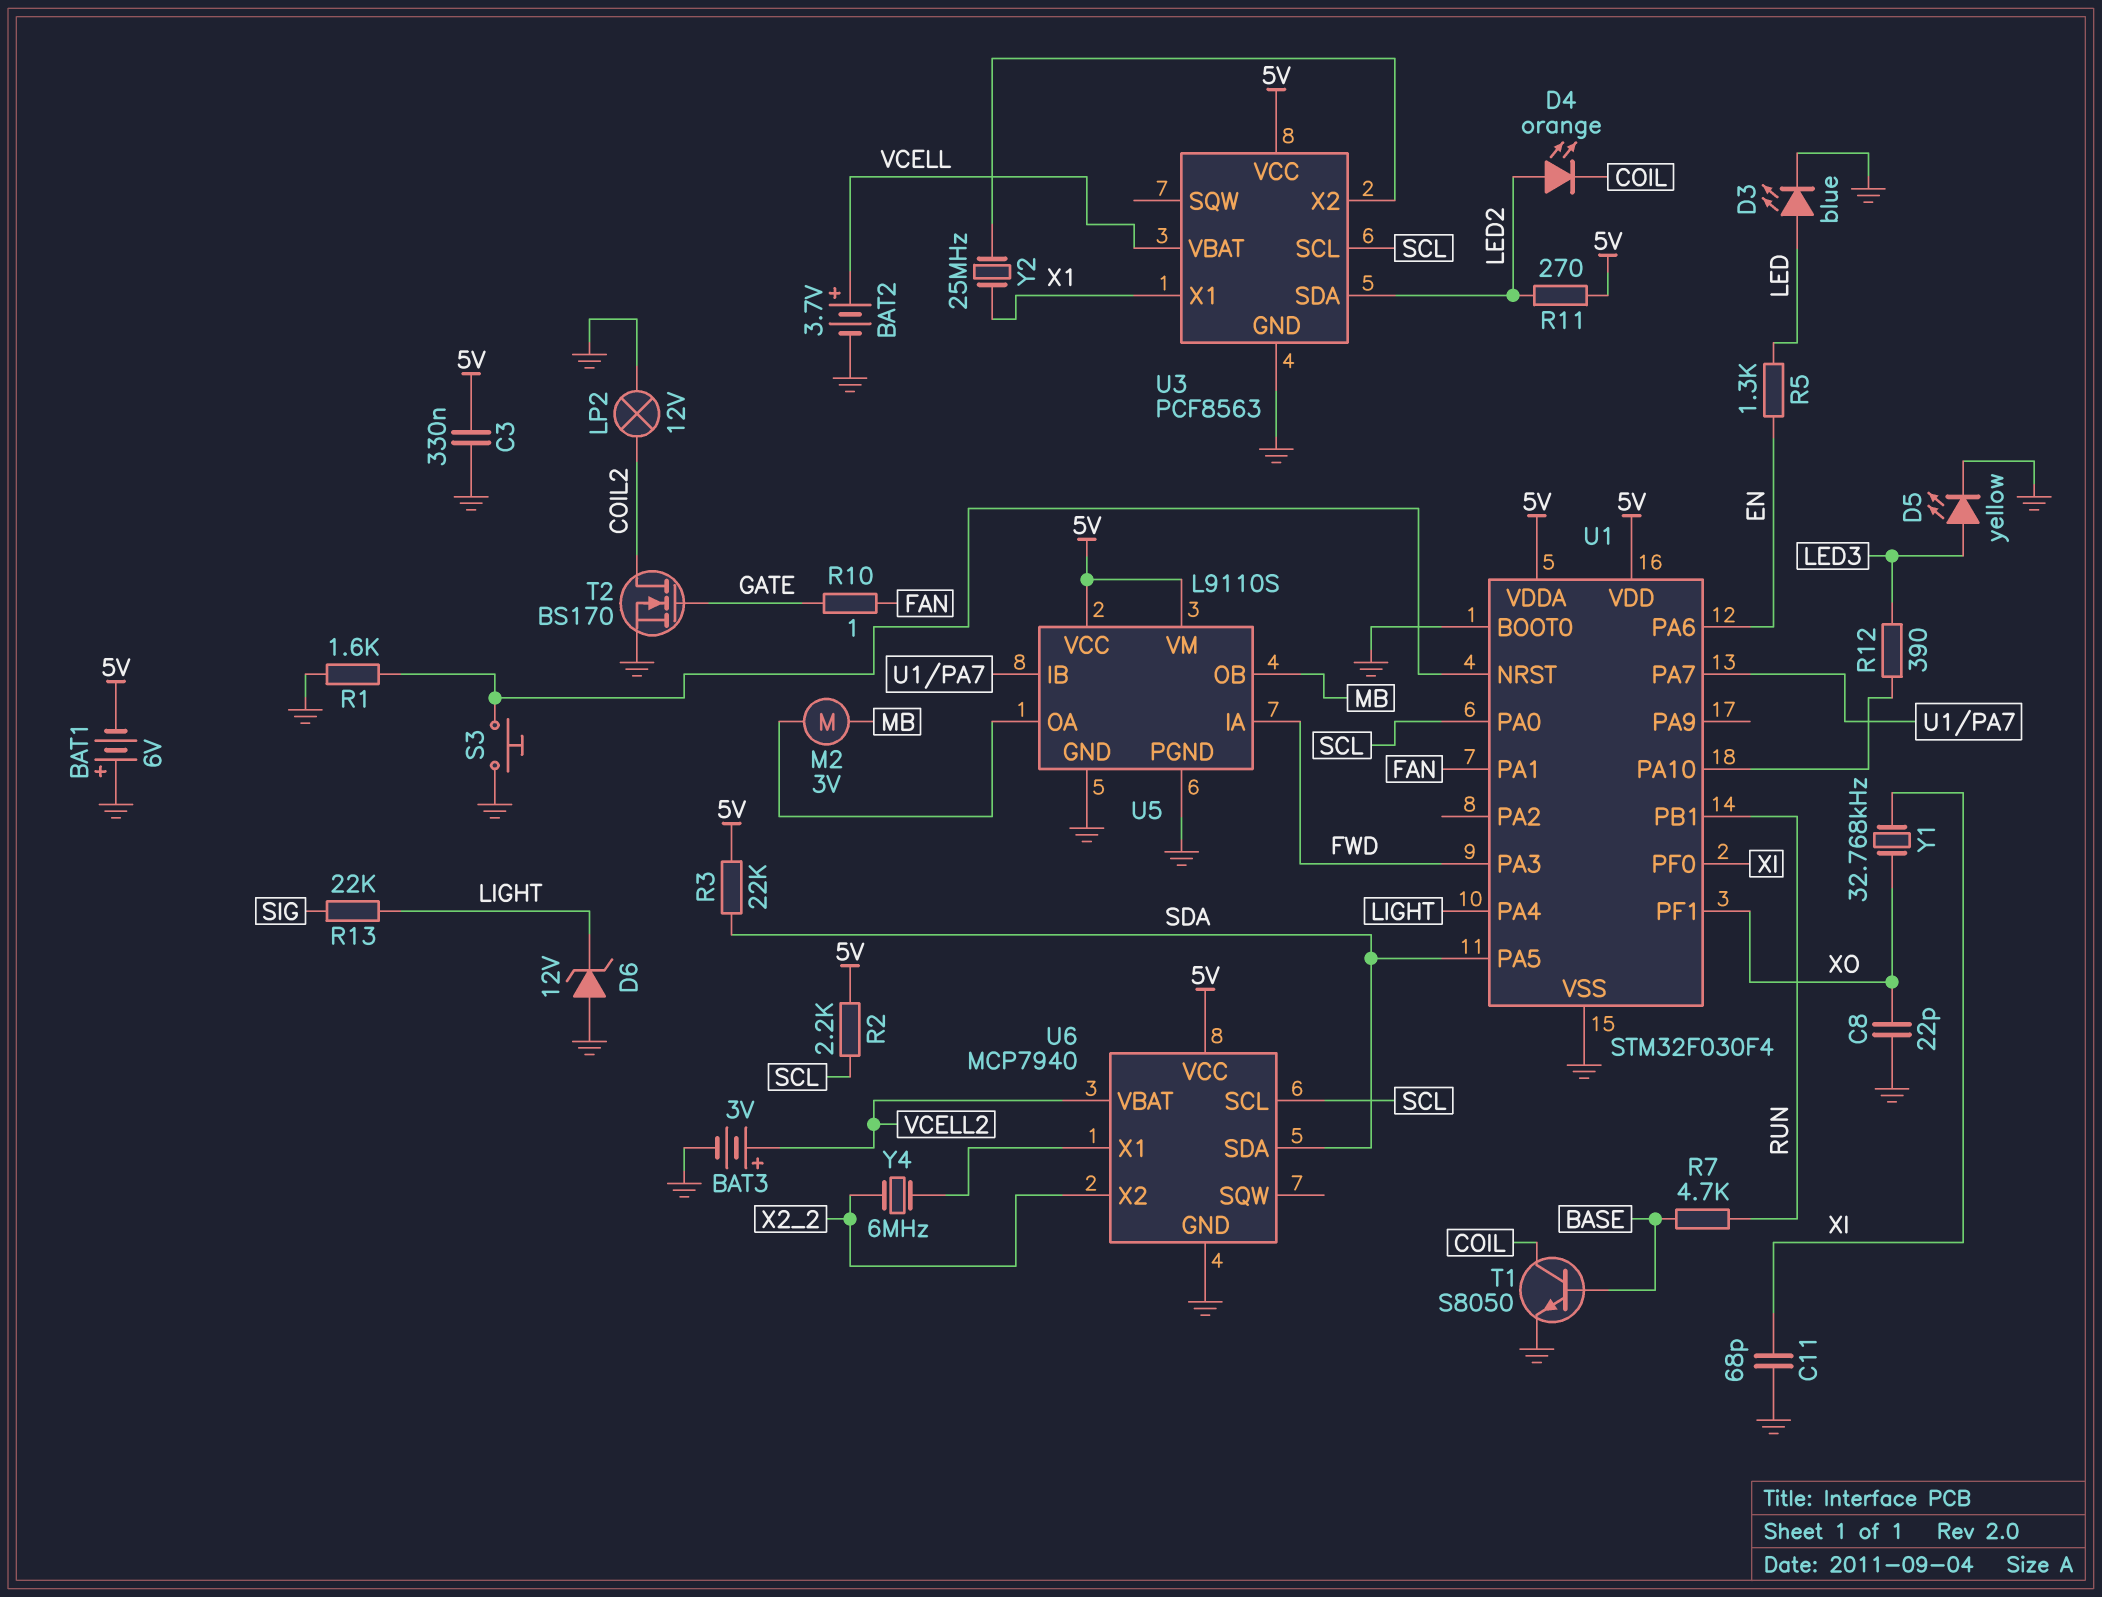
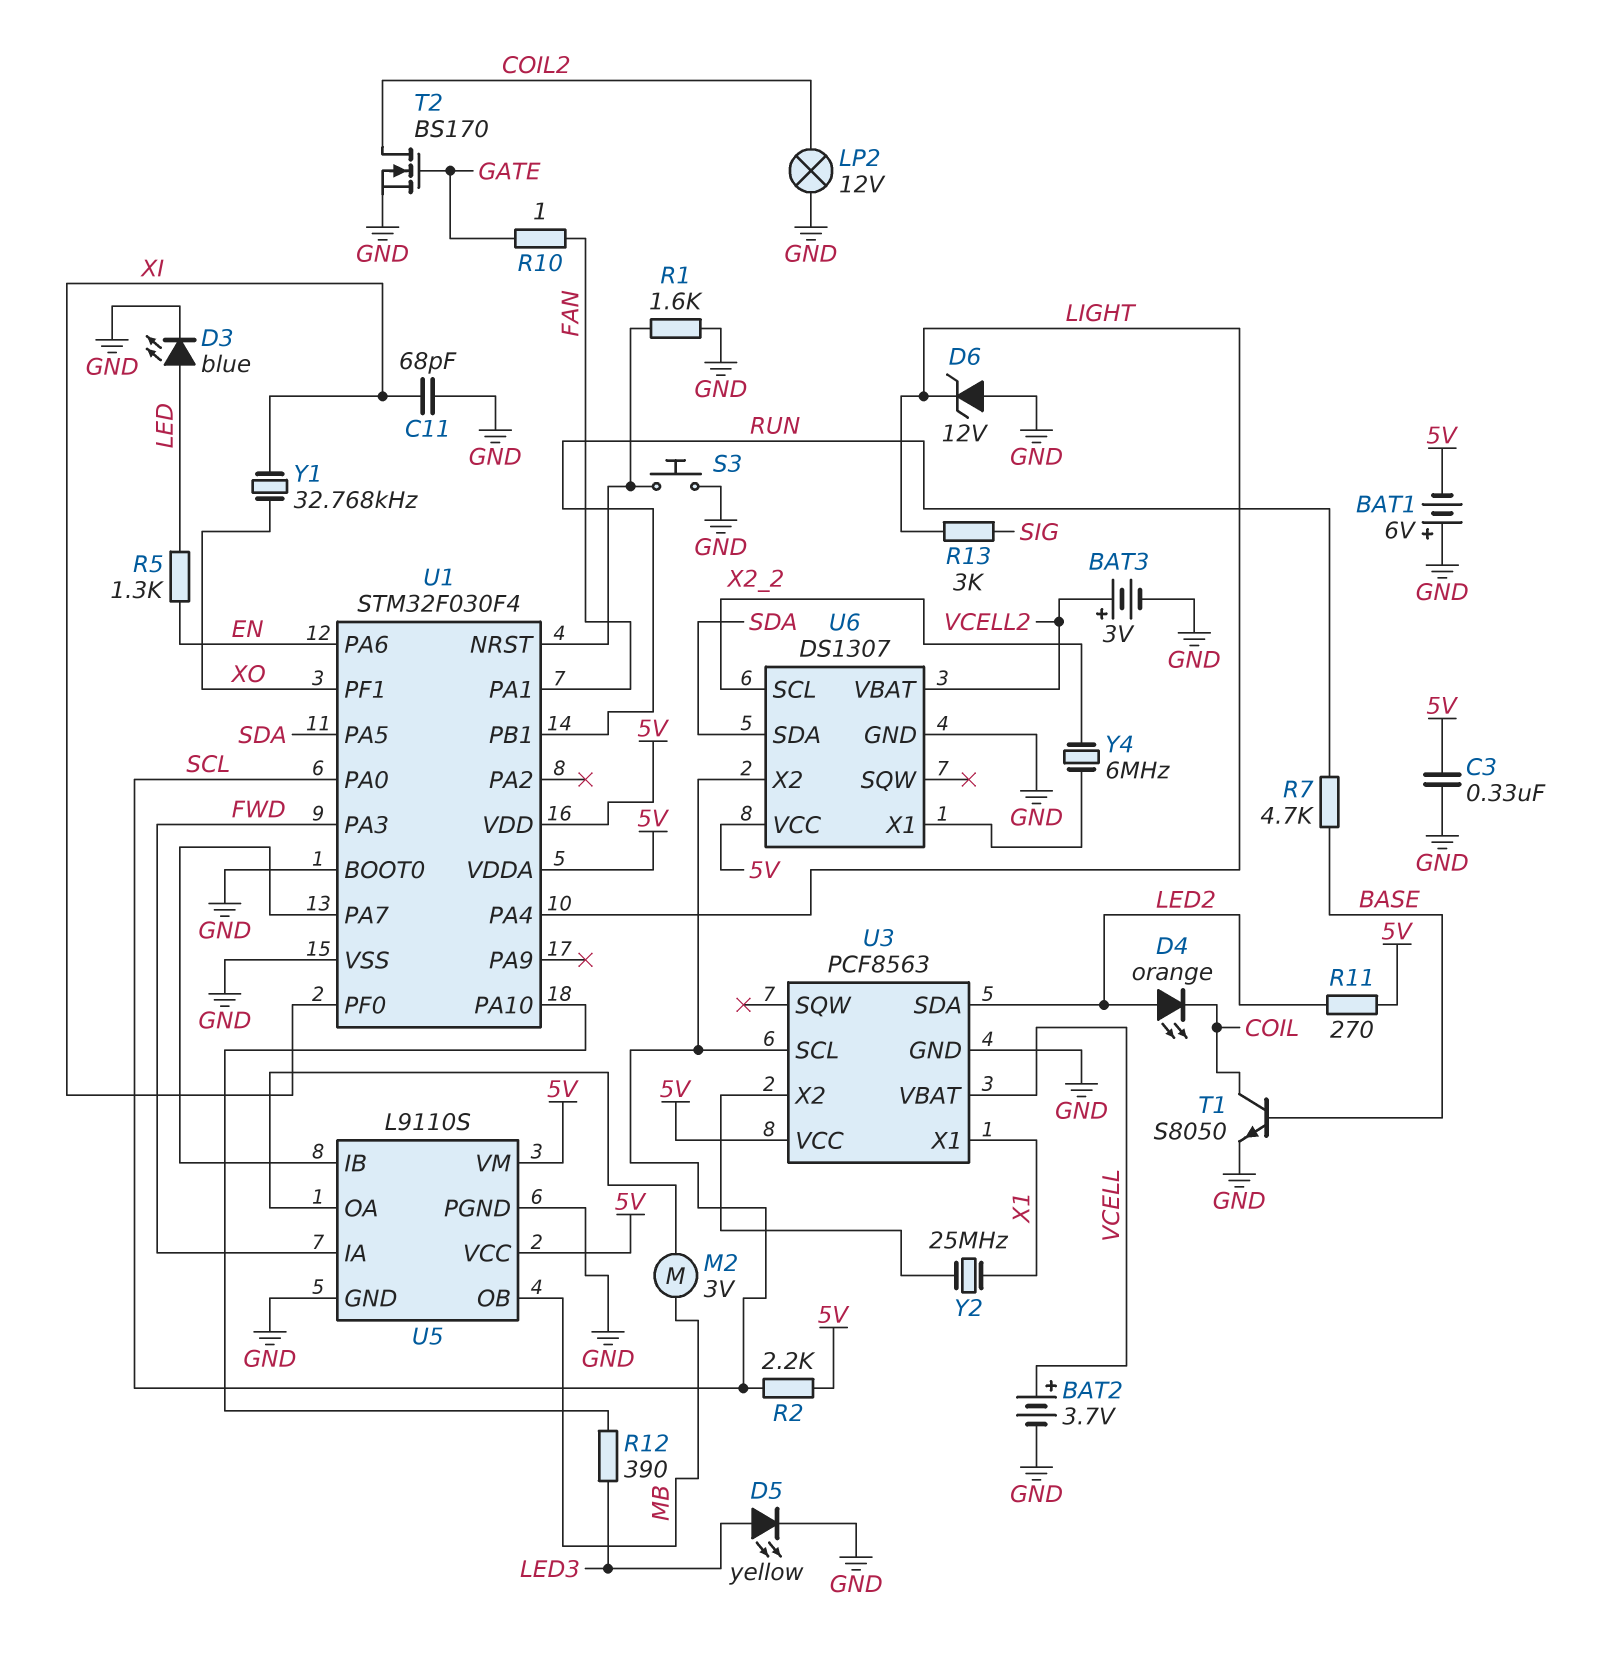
C8: 22pF (GND, XO) -> none
R3: 22k (5V, SDA) -> none
R13: 22k (LIGHT, SIG) -> 3k (LIGHT, SIG)
U6: MCP7940 -> DS1307
U6 pin SCL: SCL -> X2_2
U6 pin X2: X2_2 -> SCL

